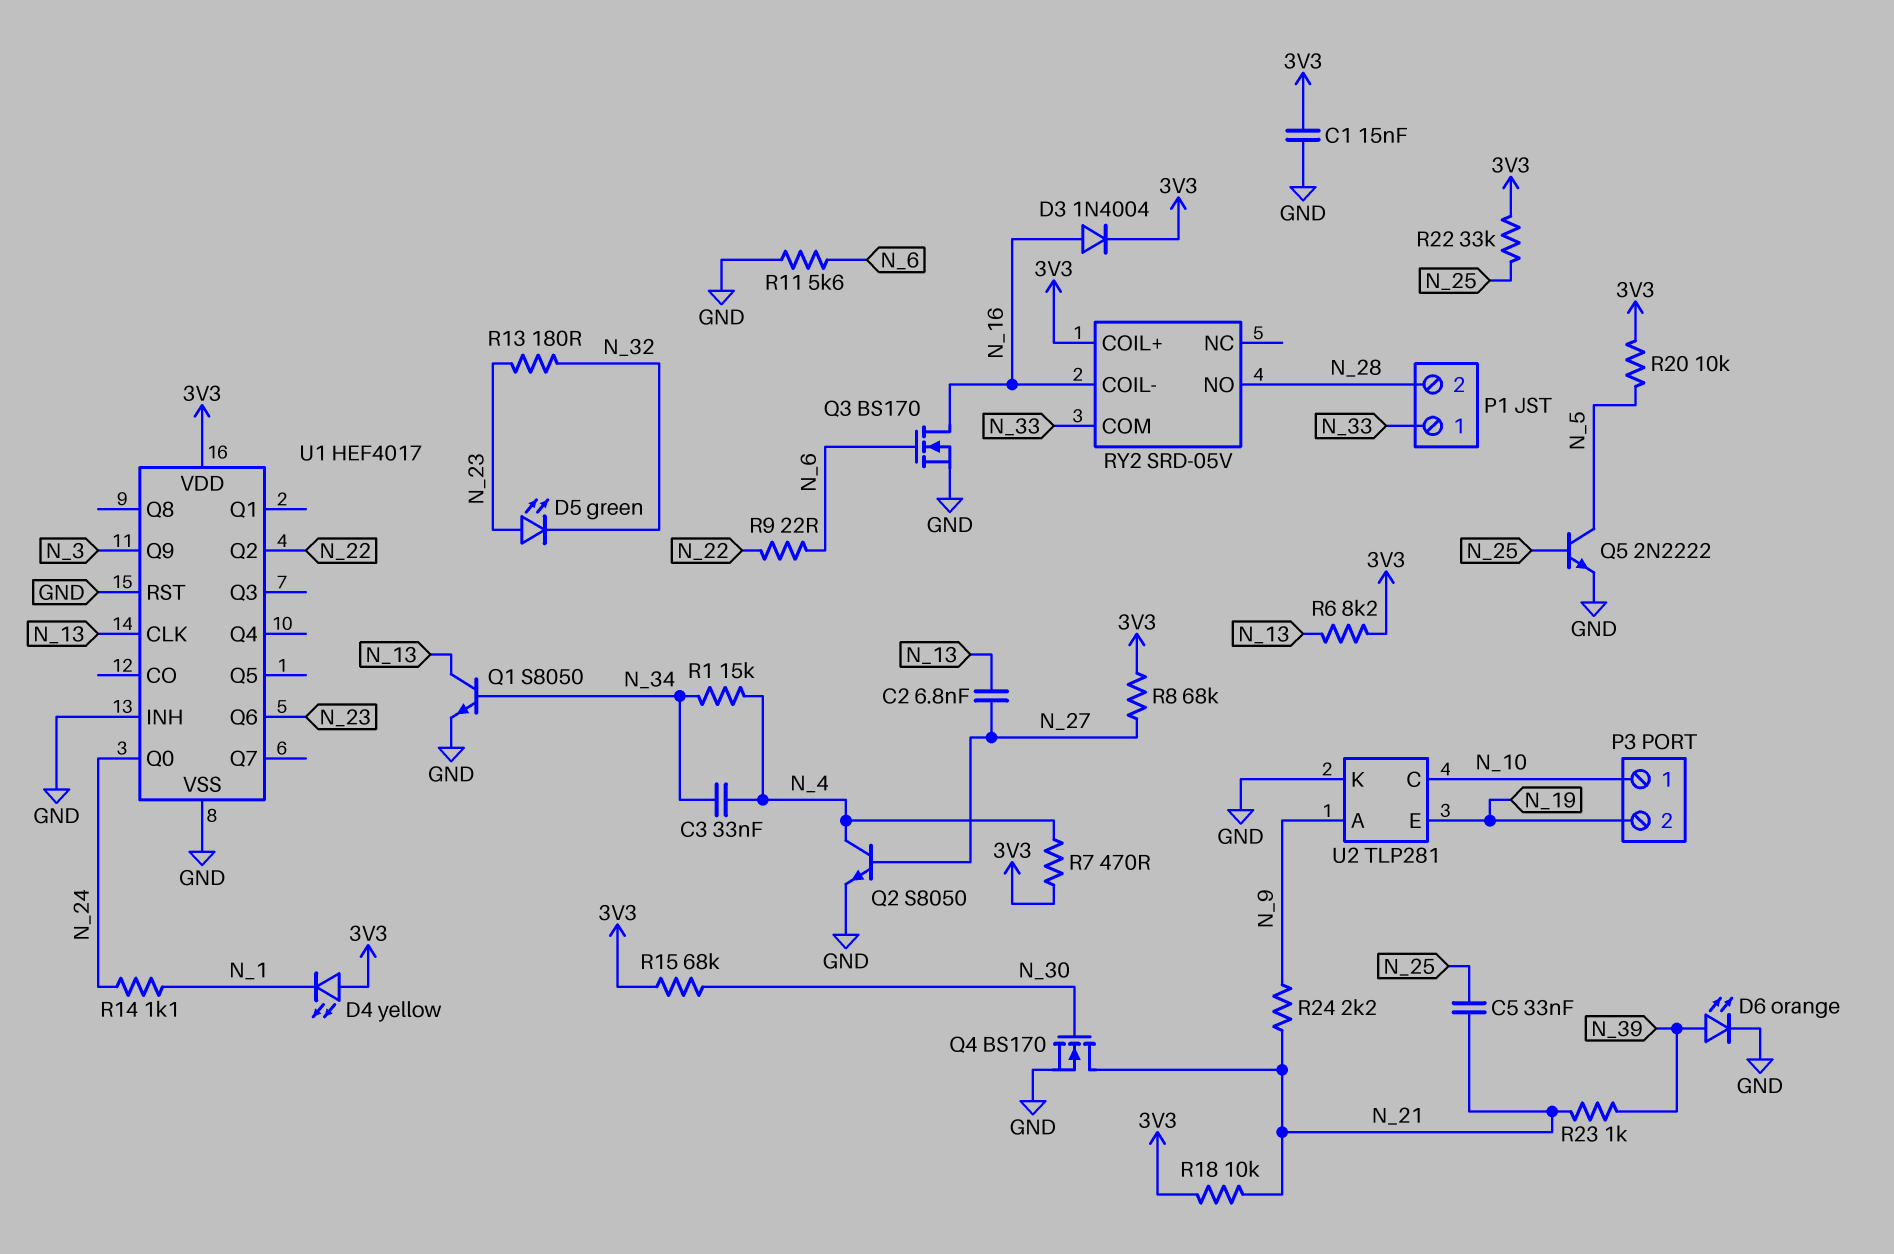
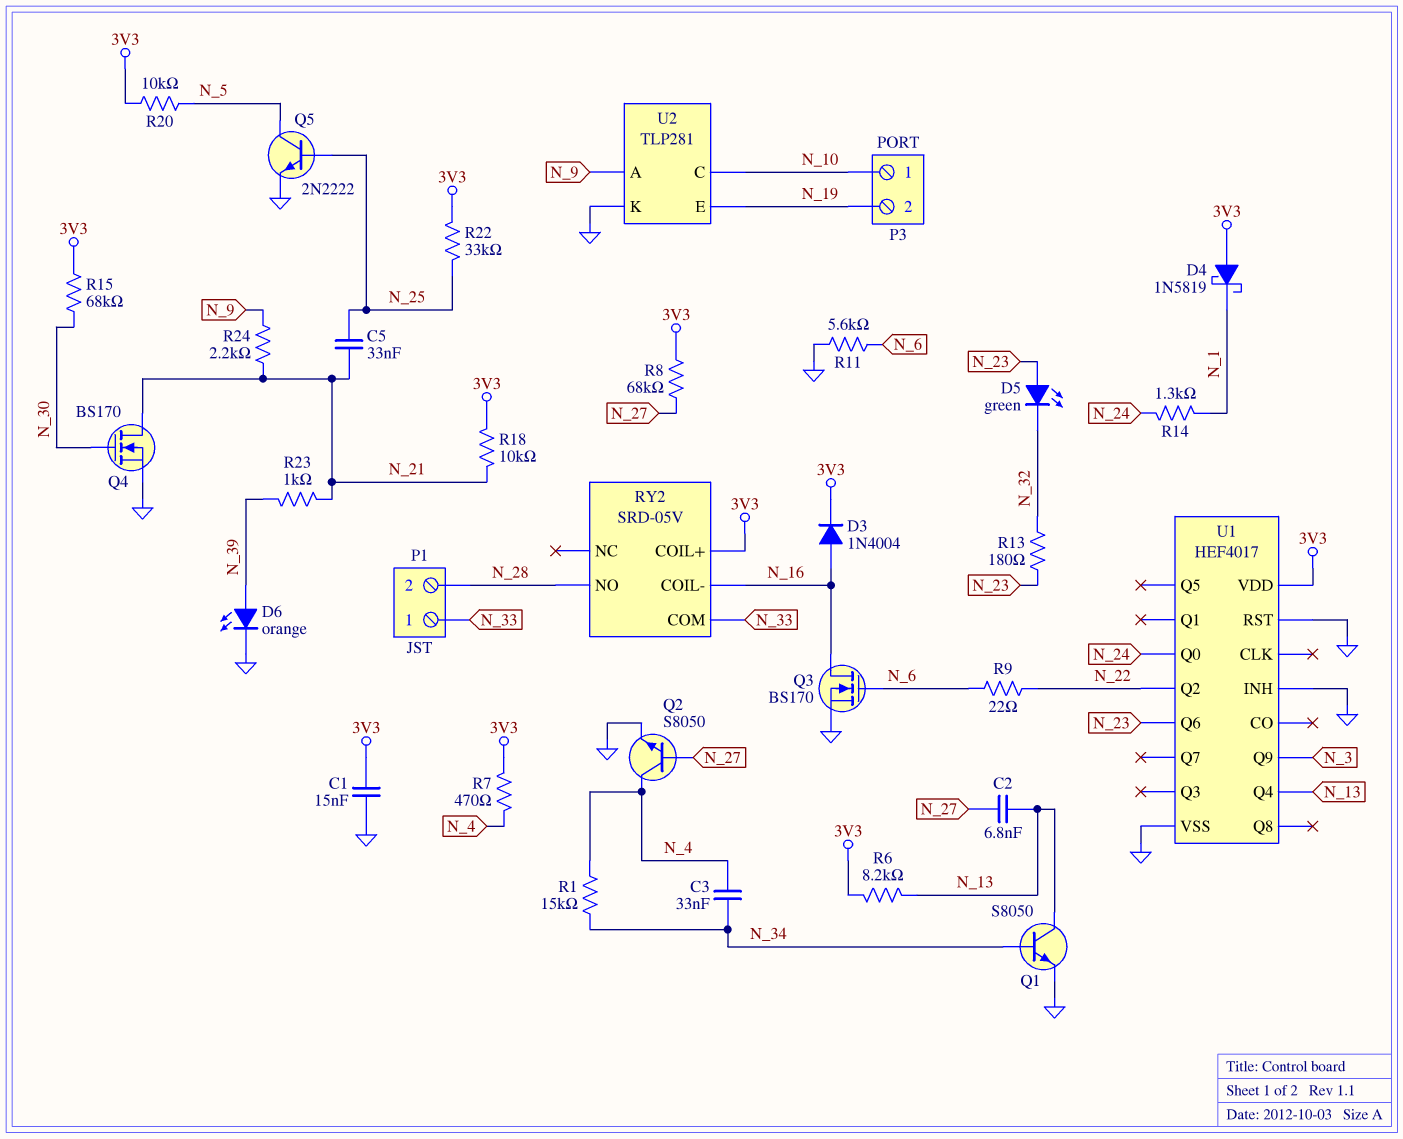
D4: LED yellow (A 3V3, K N_1) -> schottky 1N5819 (A 3V3, K N_1)
R14: 1.1k (N_1, N_24) -> 1.3k (N_1, N_24)
U1 pin CLK: N_13 -> none
U1 pin Q4: none -> N_13

